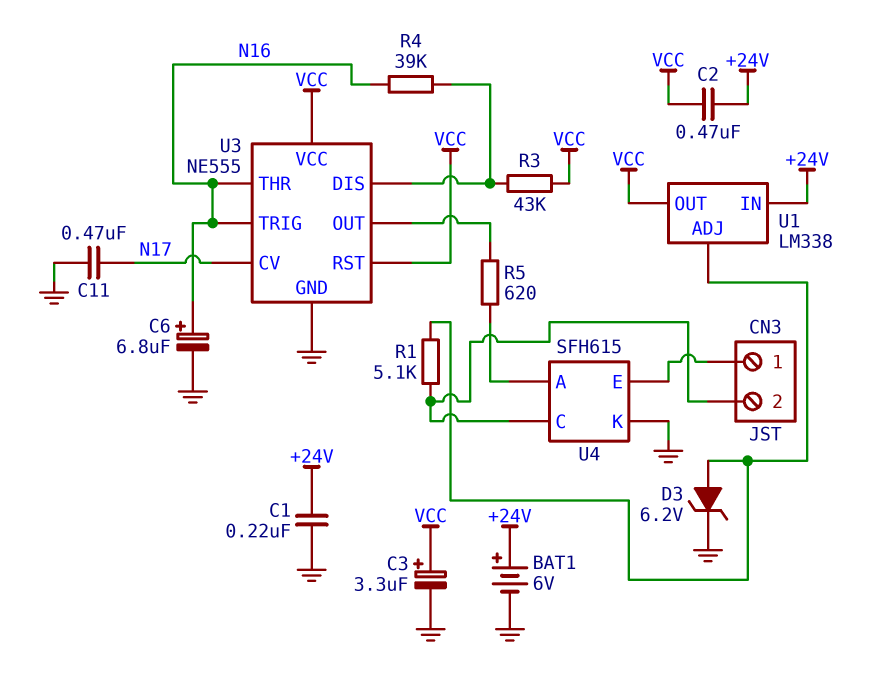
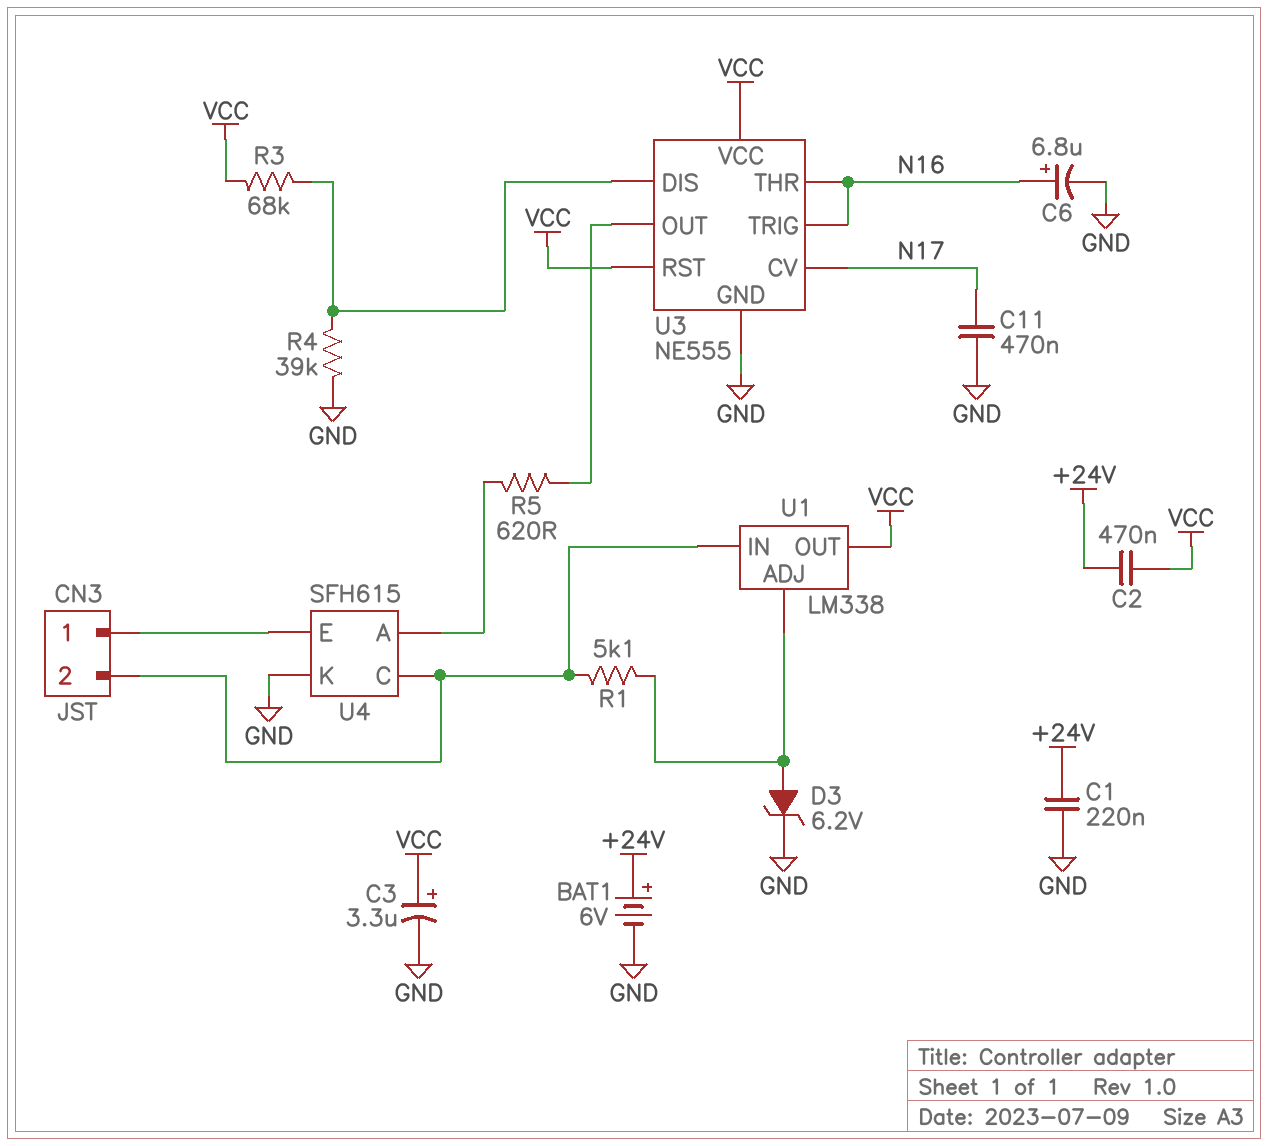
R3: 43k (U3/DIS, VCC) -> 68k (U3/DIS, VCC)
R4: 39k (N16, U3/DIS) -> 39k (GND, U3/DIS)
U1 pin IN: +24V -> CN3/2

